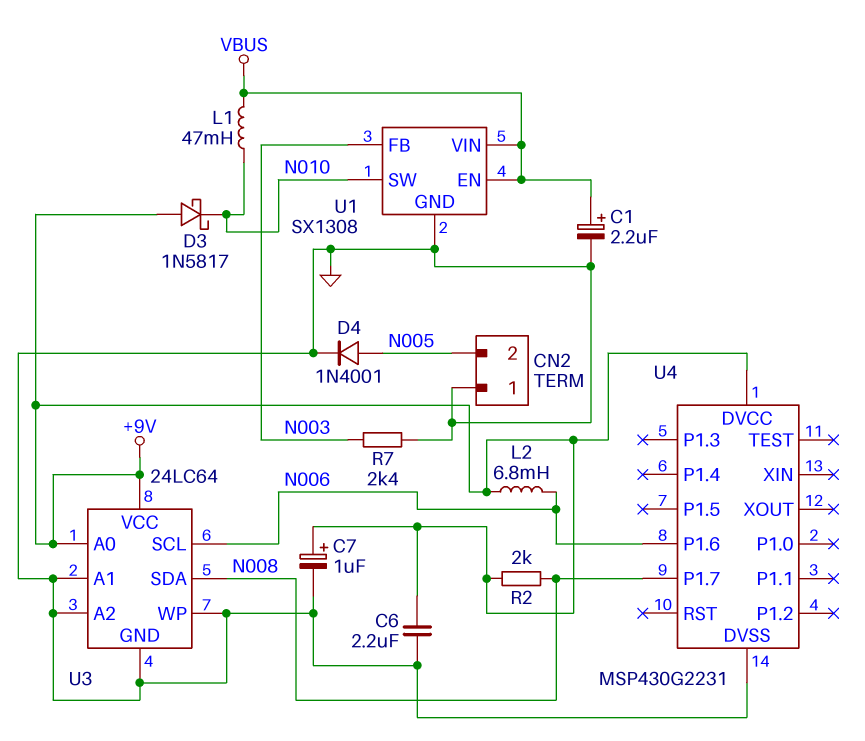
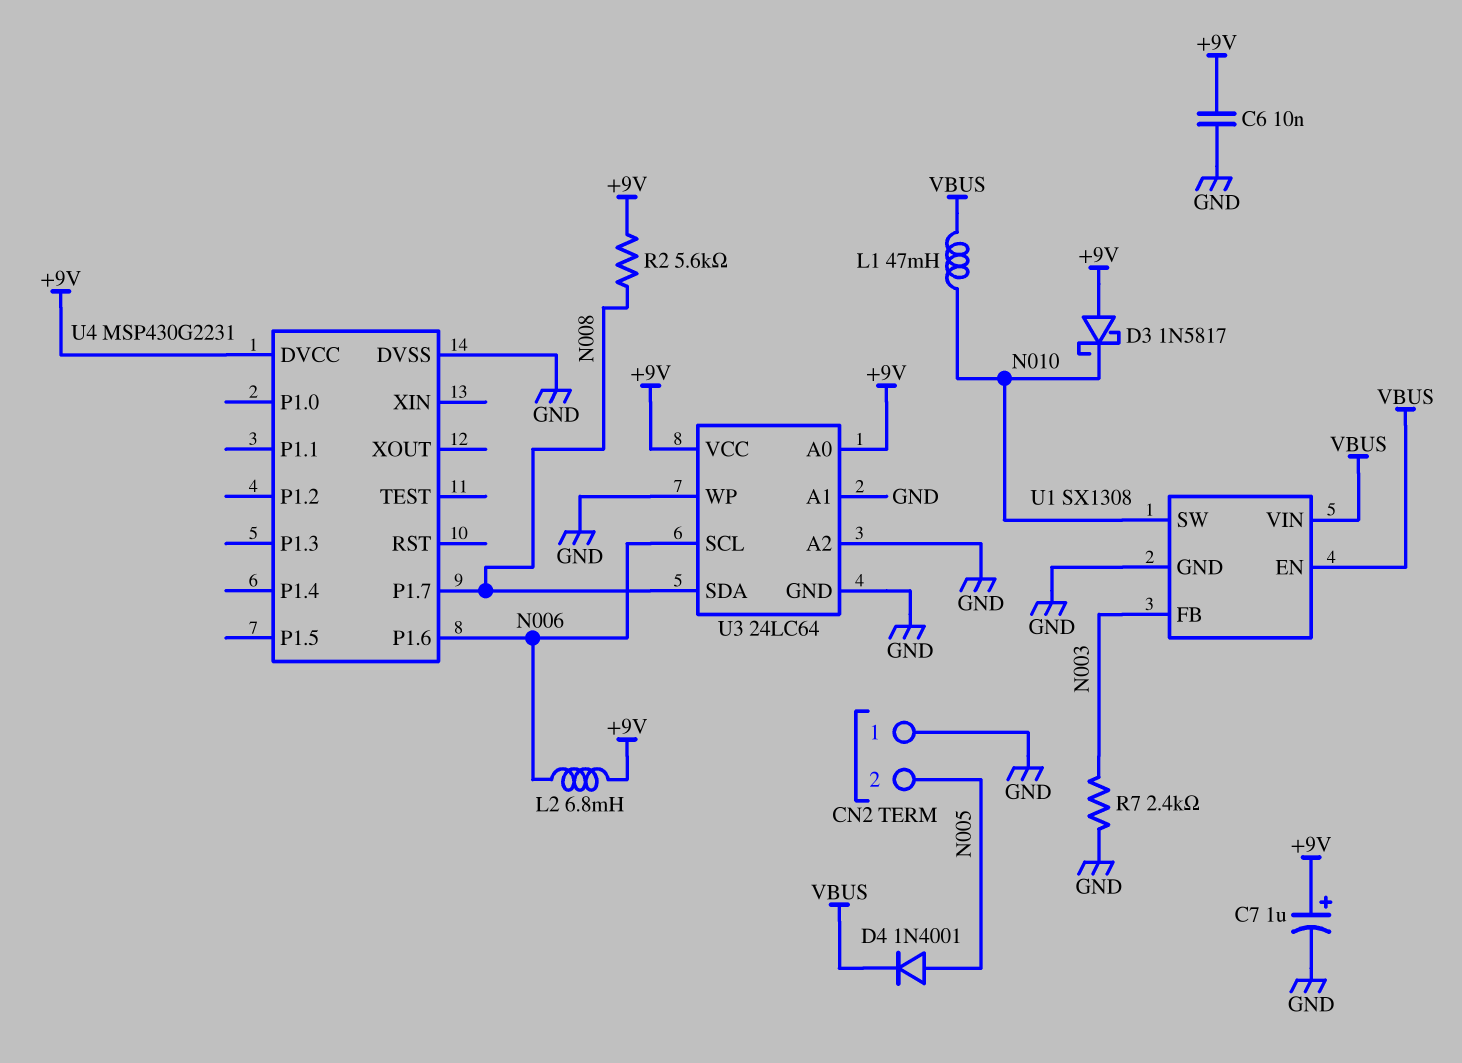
C1: 2.2uF (plus VBUS, minus GND) -> none
C6: 2.2uF (+9V, GND) -> 10nF (+9V, GND)
D4: diode 1N4001 (A N005, K GND) -> diode 1N4001 (A N005, K VBUS)
R2: 2k (+9V, N008) -> 5.6k (+9V, N008)

